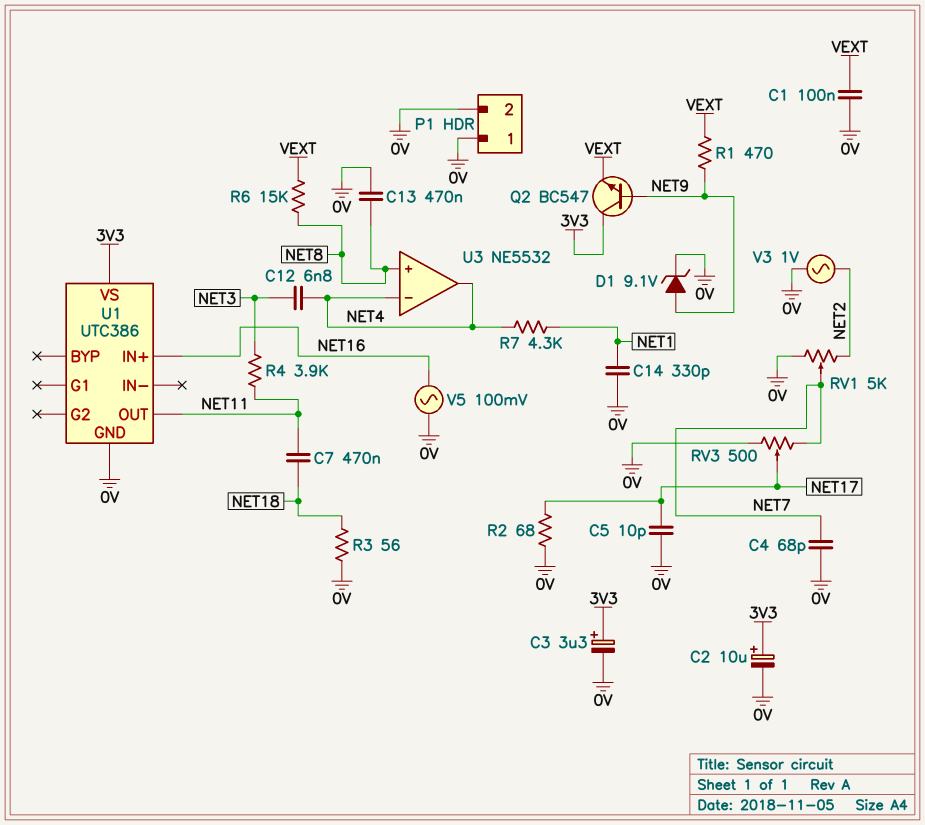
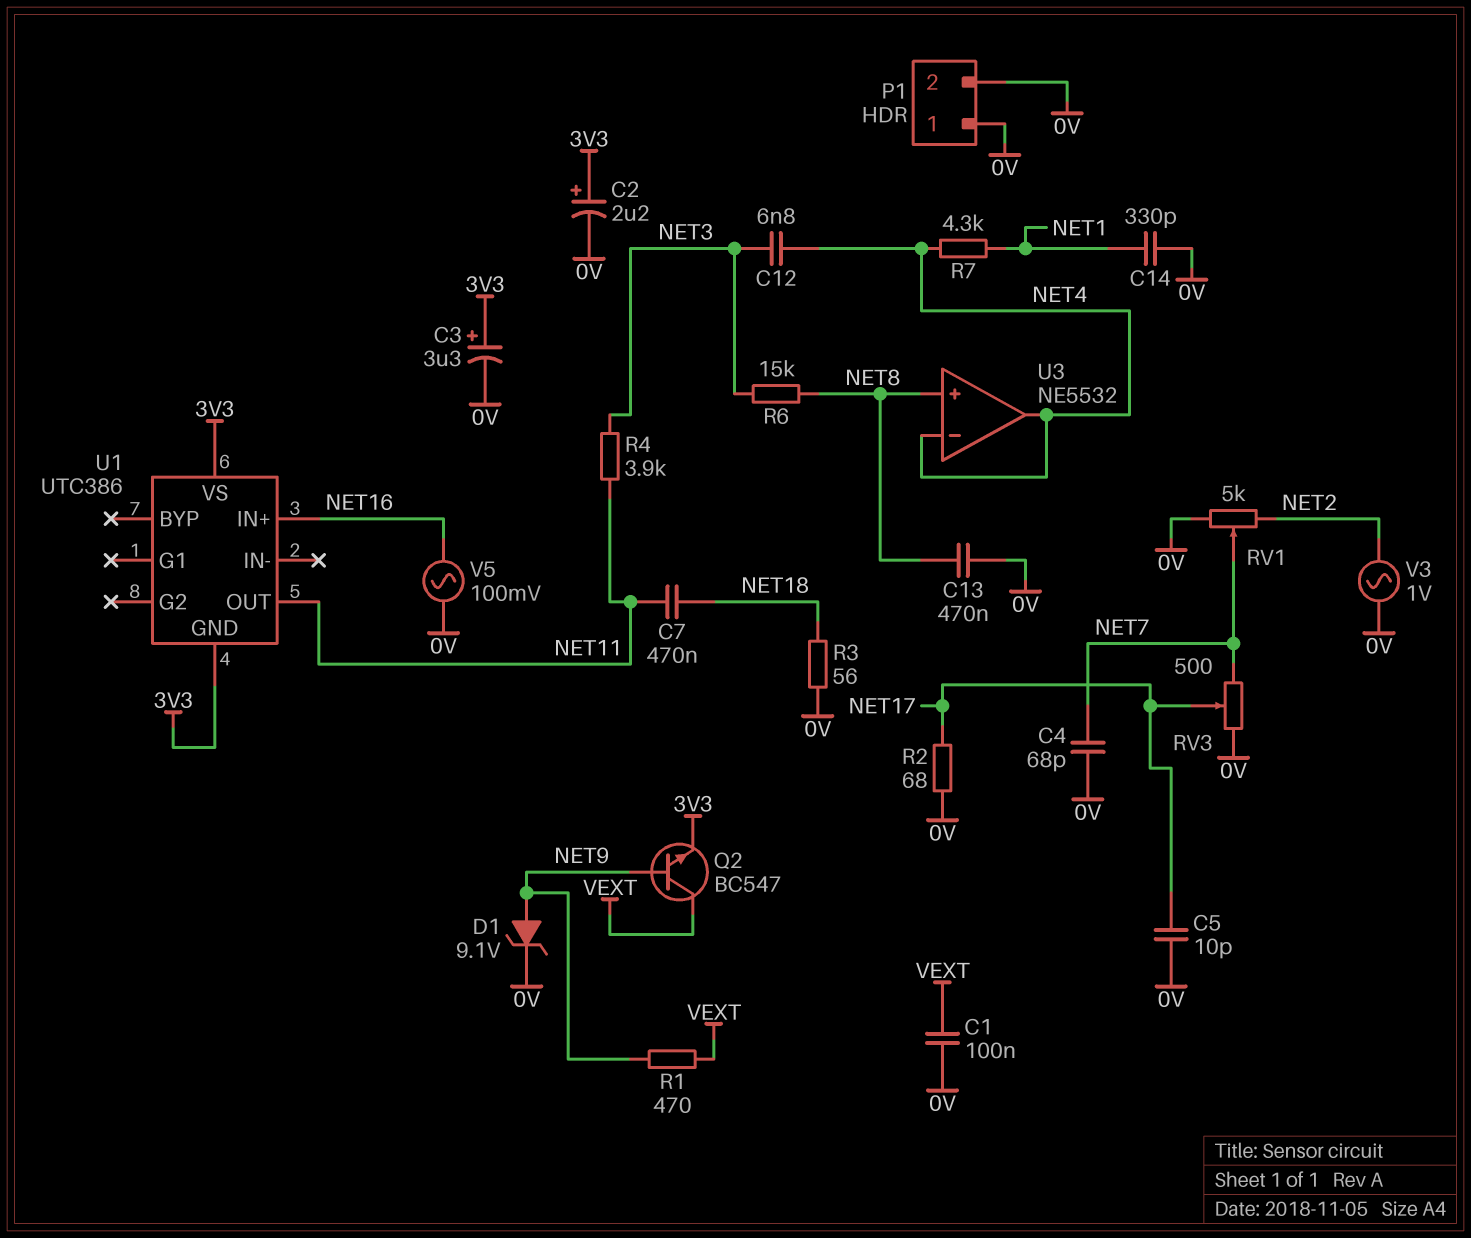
C2: 10uF (plus 3V3, minus 0V) -> 2.2uF (plus 3V3, minus 0V)
Q2: NPN BC547 (B NET9, C 3V3, E VEXT) -> NPN BC547 (B NET9, C VEXT, E 3V3)
R6: 15k (NET8, VEXT) -> 15k (NET3, NET8)
U1 pin GND: 0V -> 3V3

